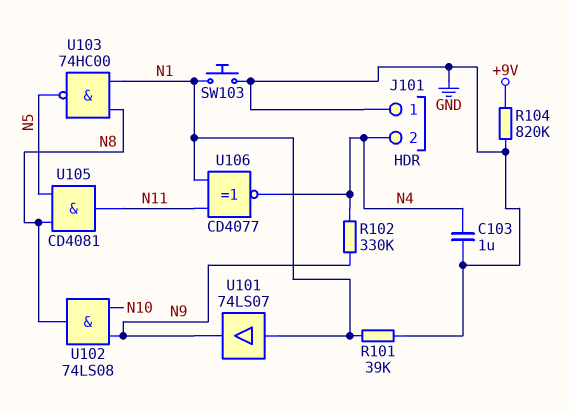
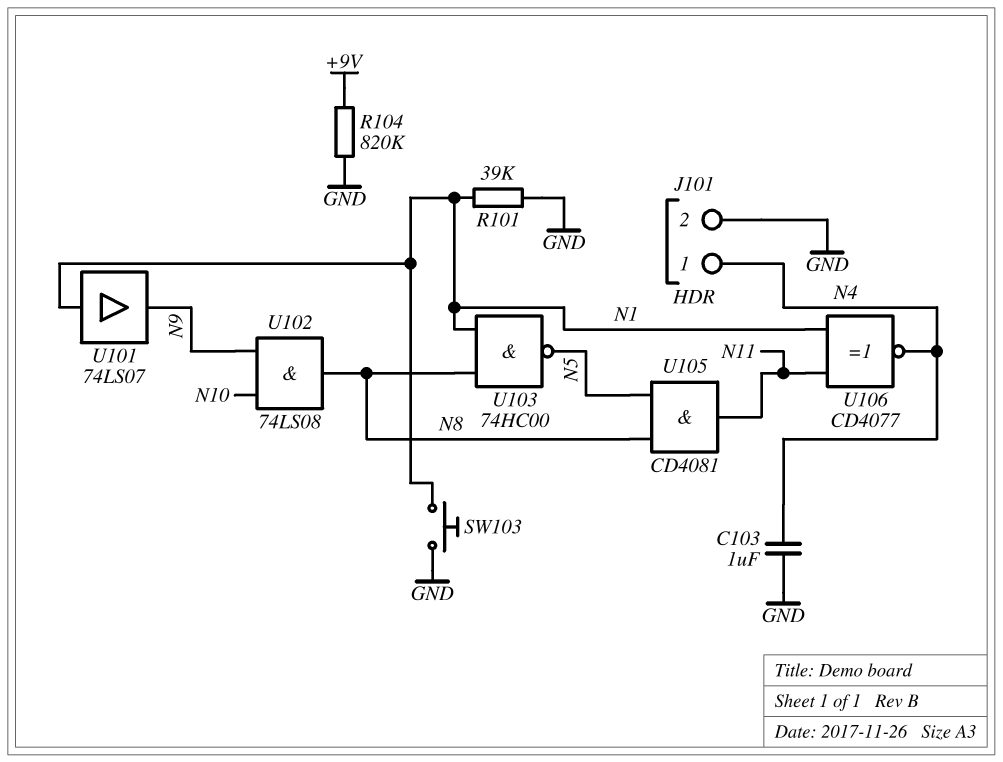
J101 pin 1: GND -> N4
J101 pin 2: N4 -> GND
R102: 330k (N4, N9) -> none

